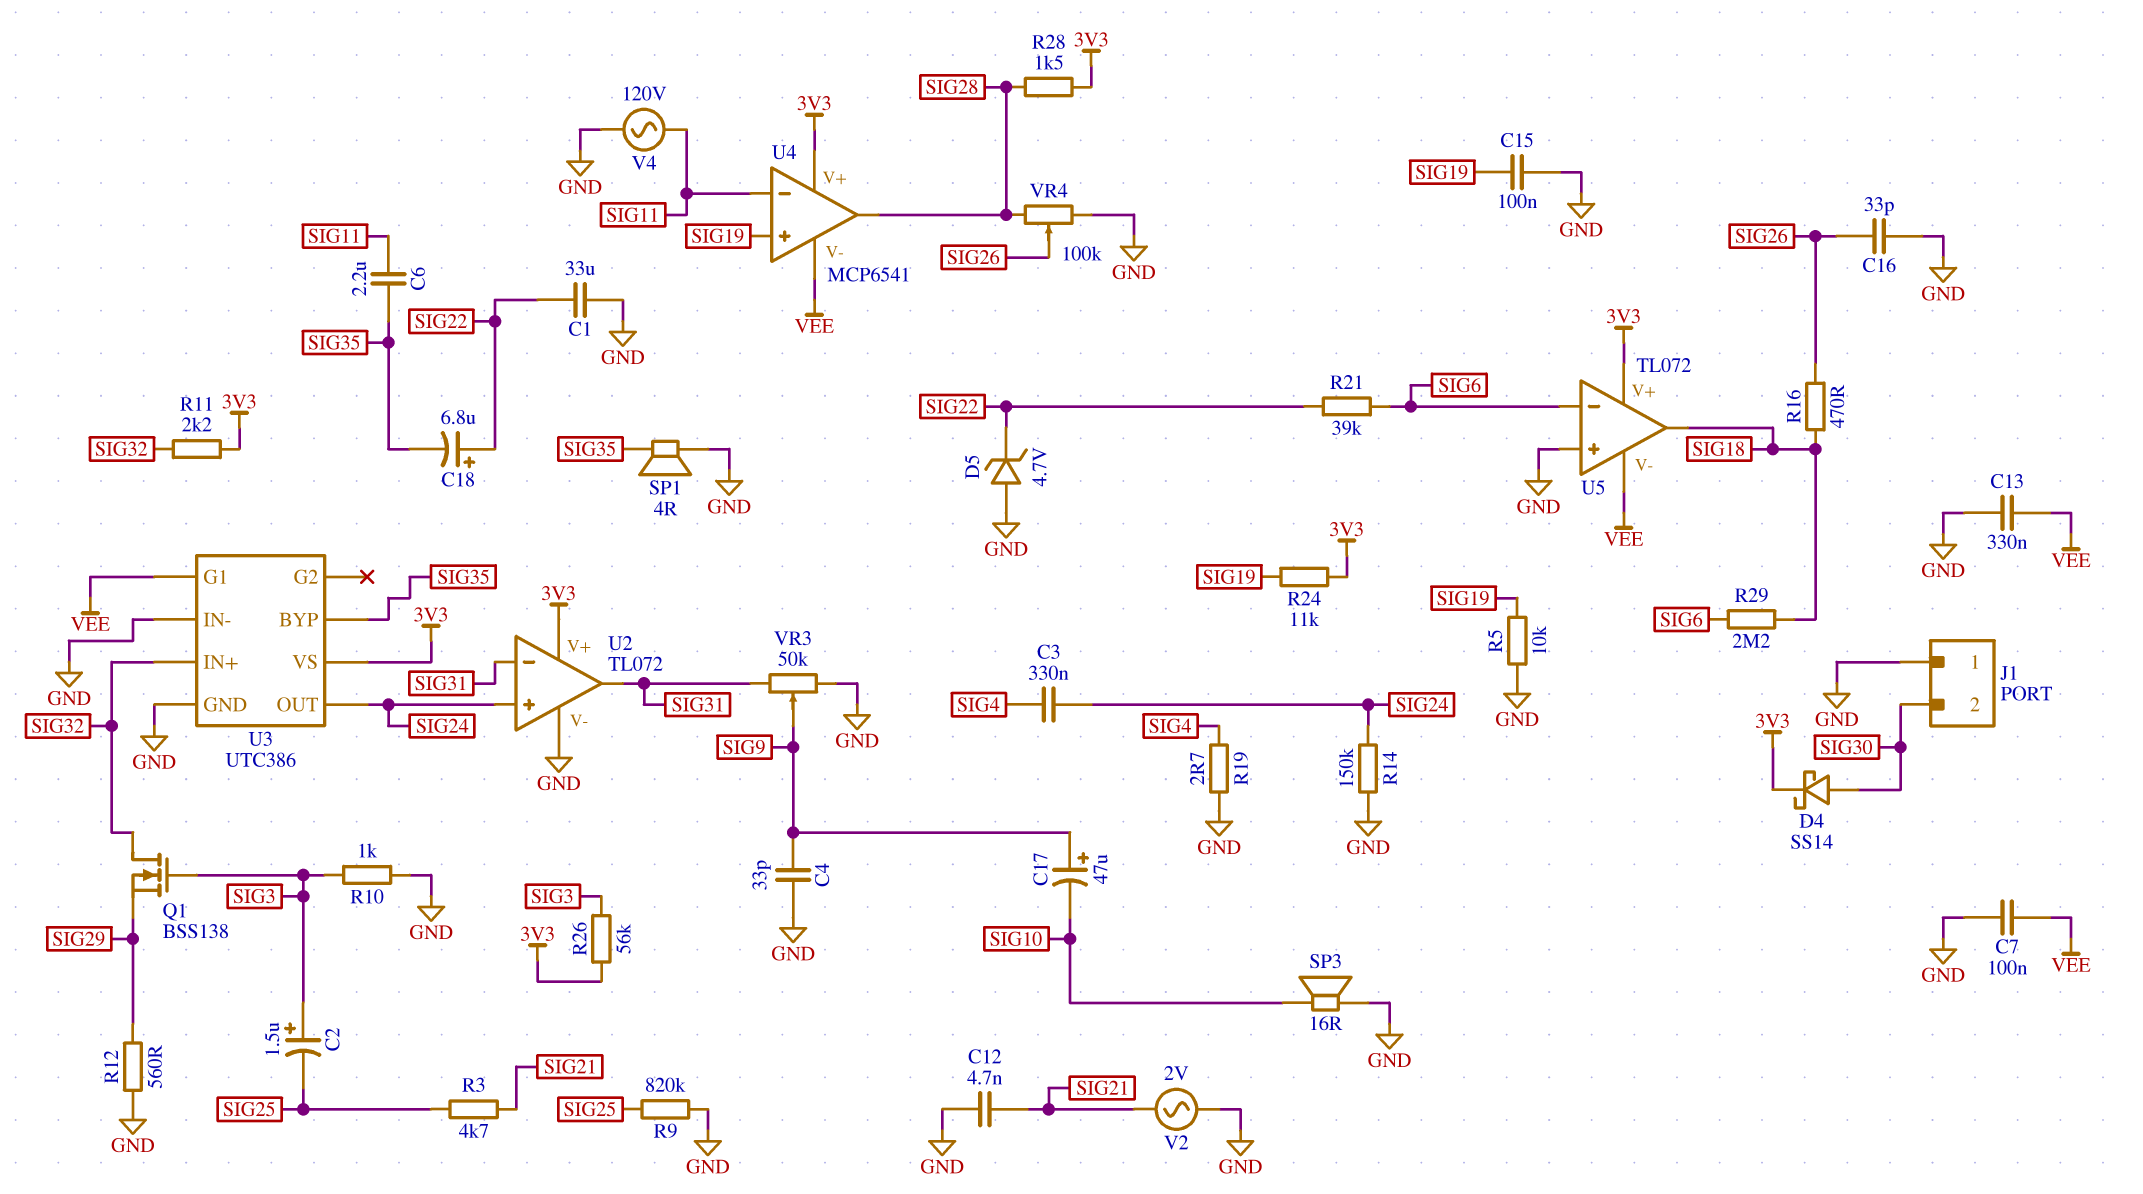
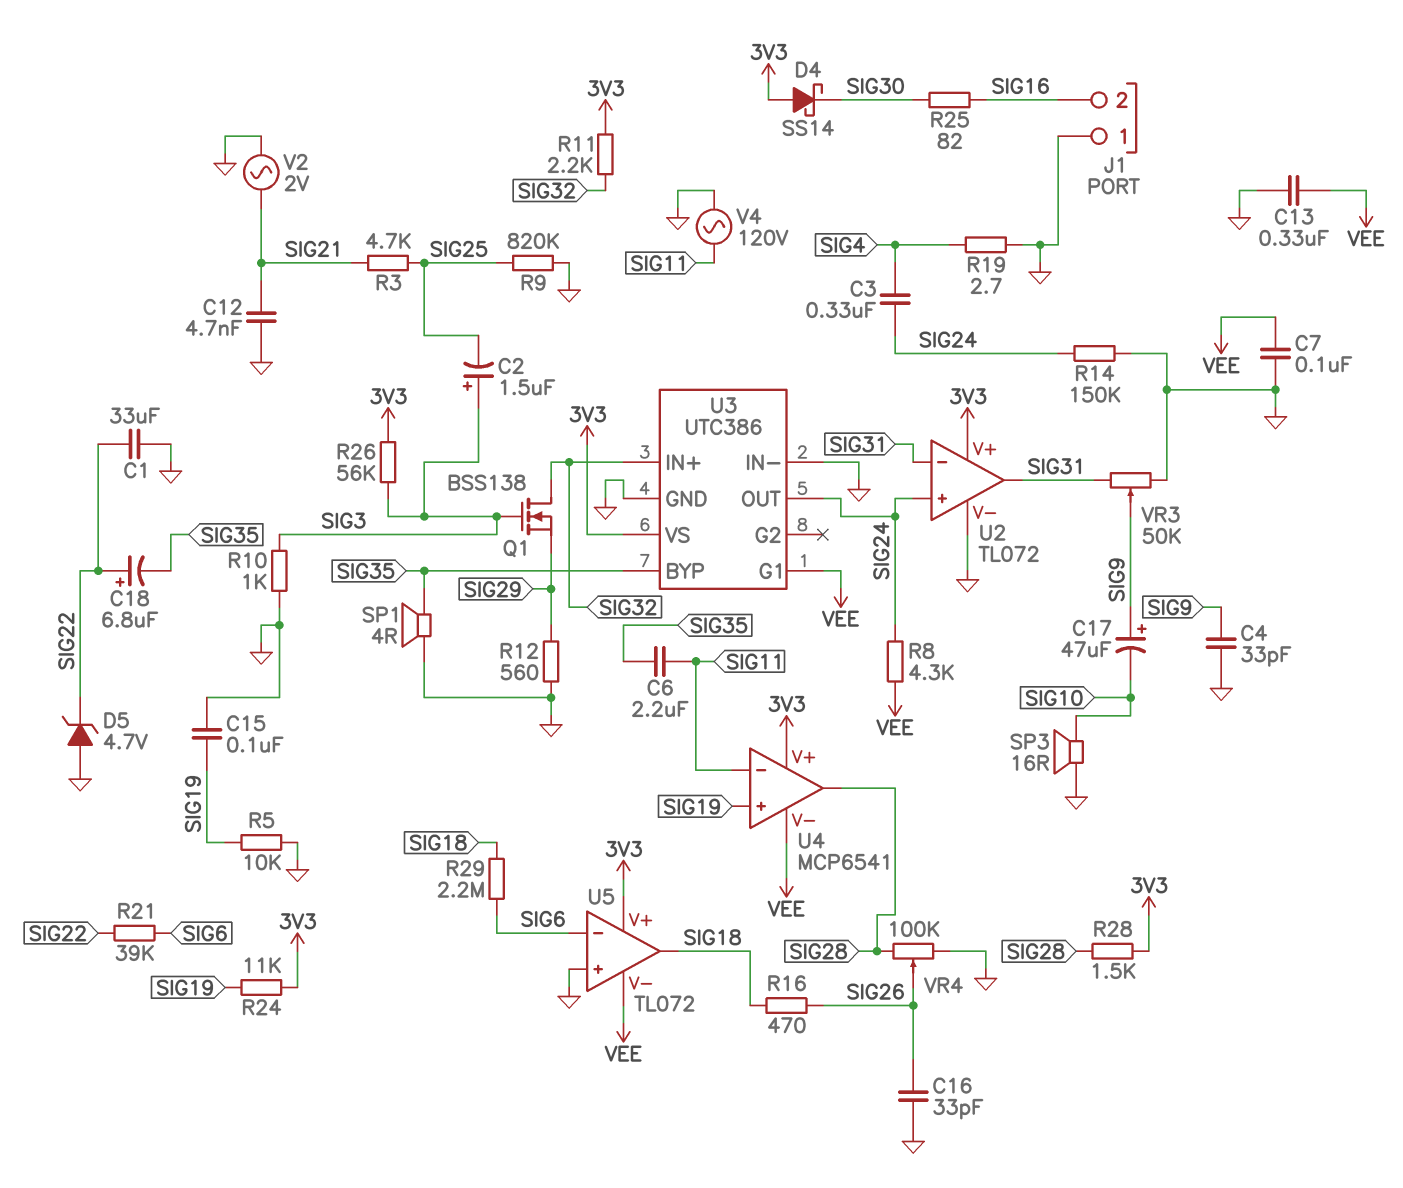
D4: schottky SS14 (A SIG30, K 3V3) -> schottky SS14 (A 3V3, K SIG30)
J1 pin 2: SIG30 -> SIG16
R8: none -> 4.3k (SIG24, VEE)
R25: none -> 82 (SIG16, SIG30)

